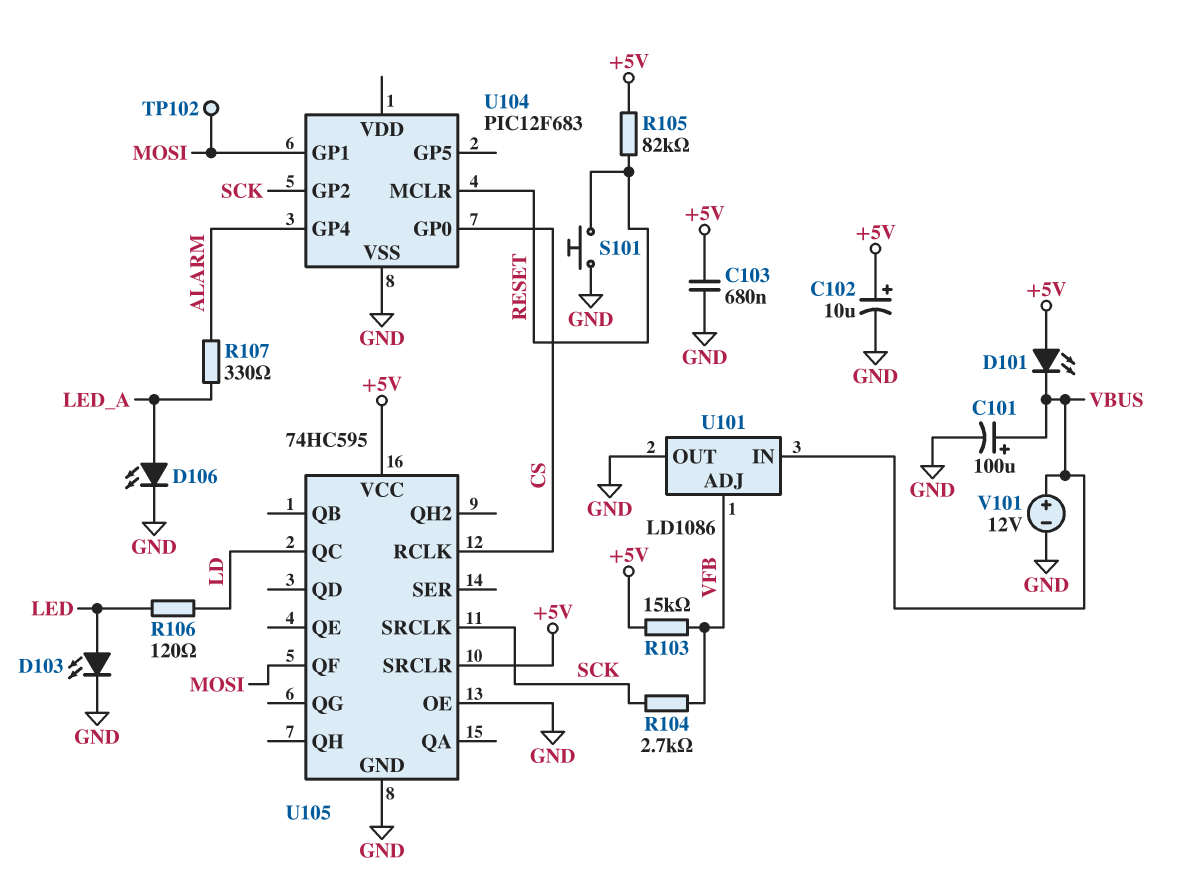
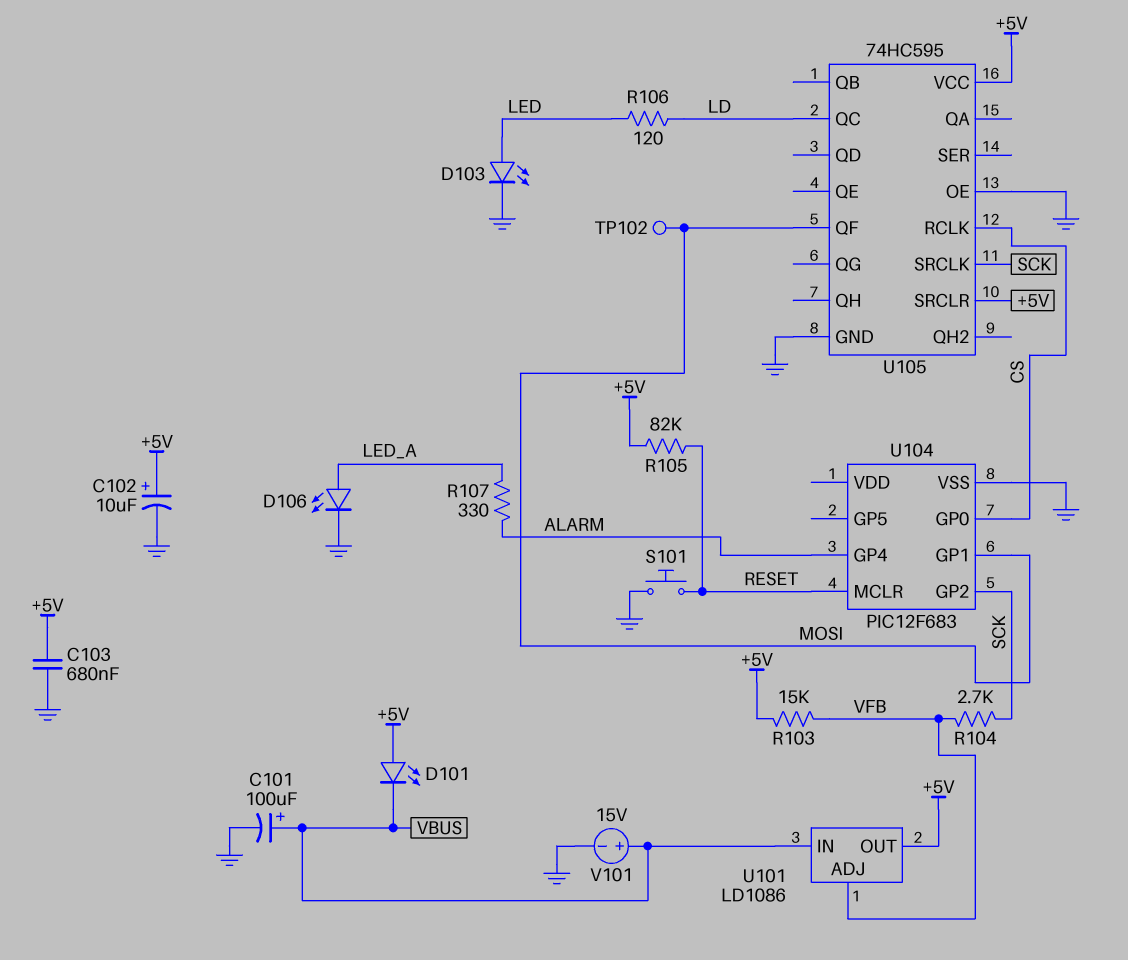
U101 pin OUT: GND -> +5V
V101: 12V (plus VBUS, minus GND) -> 15V (plus VBUS, minus GND)

